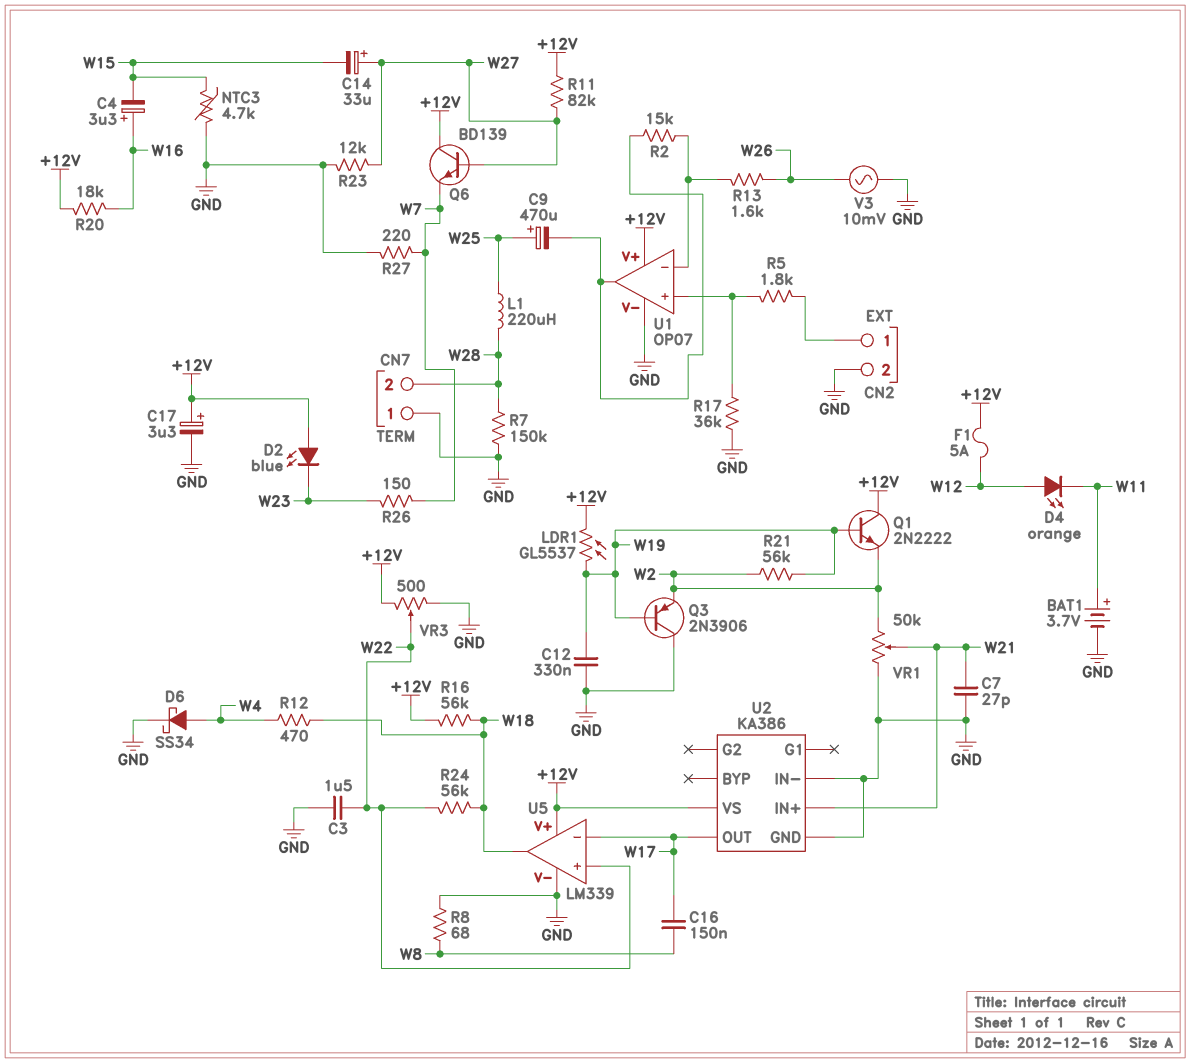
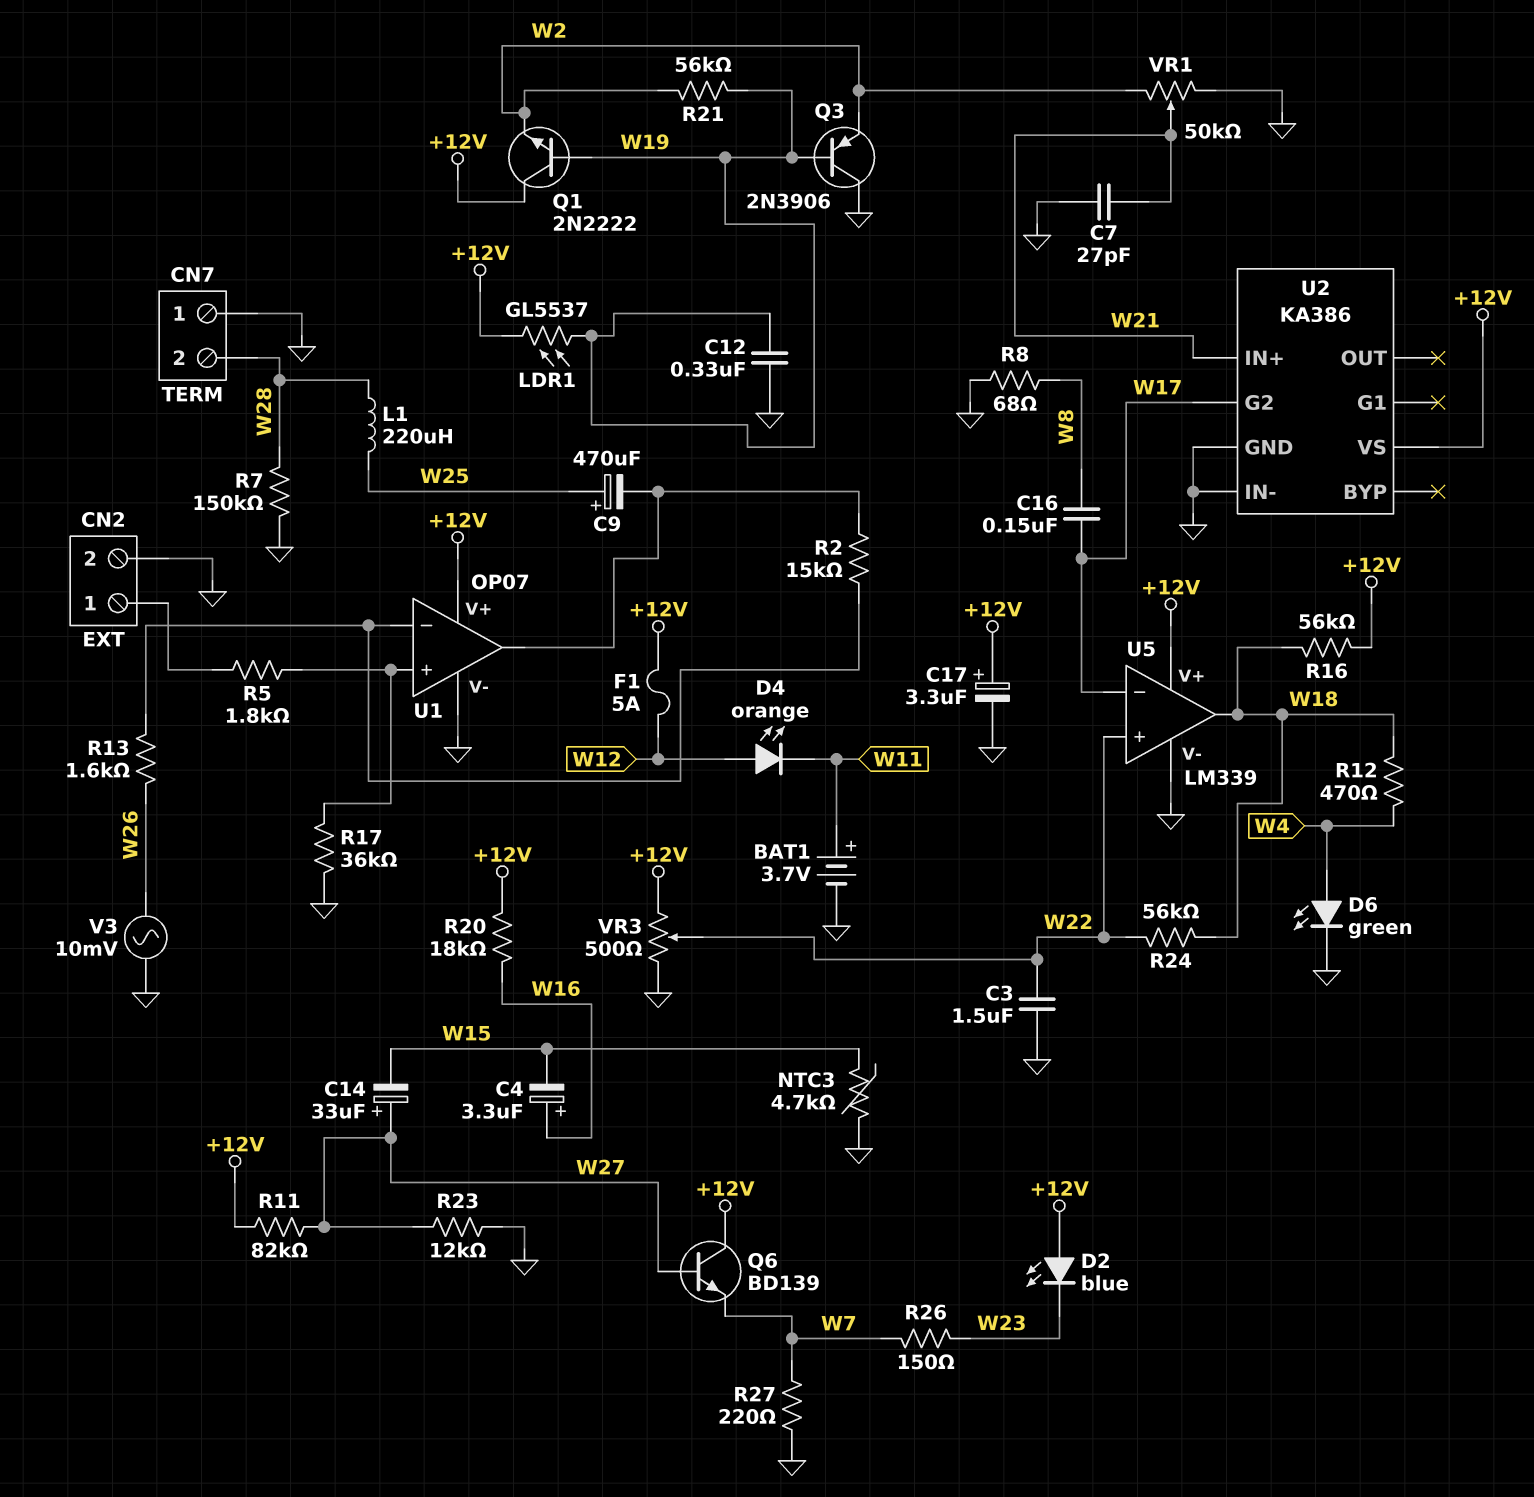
D6: schottky SS34 (A W4, K GND) -> LED green (A W4, K GND)
U2 pin G2: none -> W17
U2 pin OUT: W17 -> none

